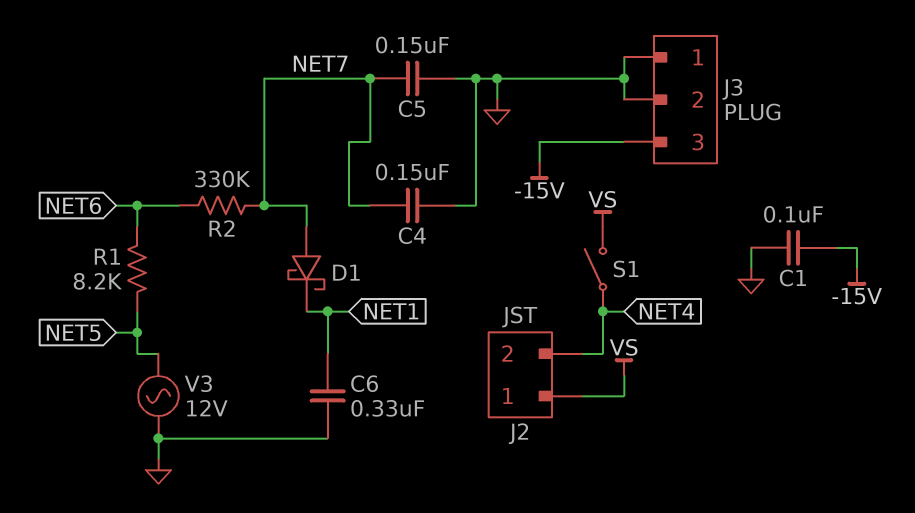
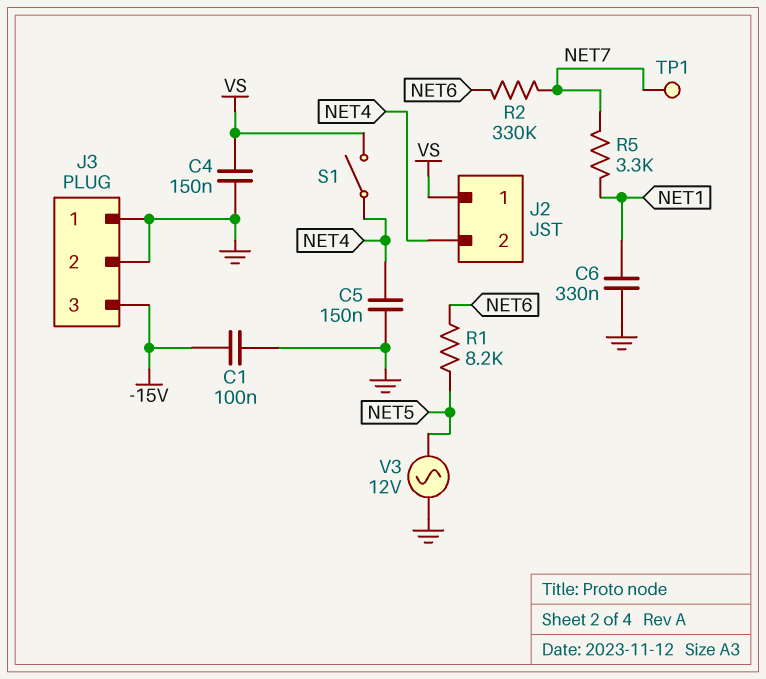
C4: 150nF (GND, NET7) -> 150nF (GND, VS)
C5: 150nF (GND, NET7) -> 150nF (GND, NET4)
D1: schottky (A NET7, K NET1) -> none
R5: none -> 3.3k (NET1, NET7)
TP1: none -> test point (NET7)

